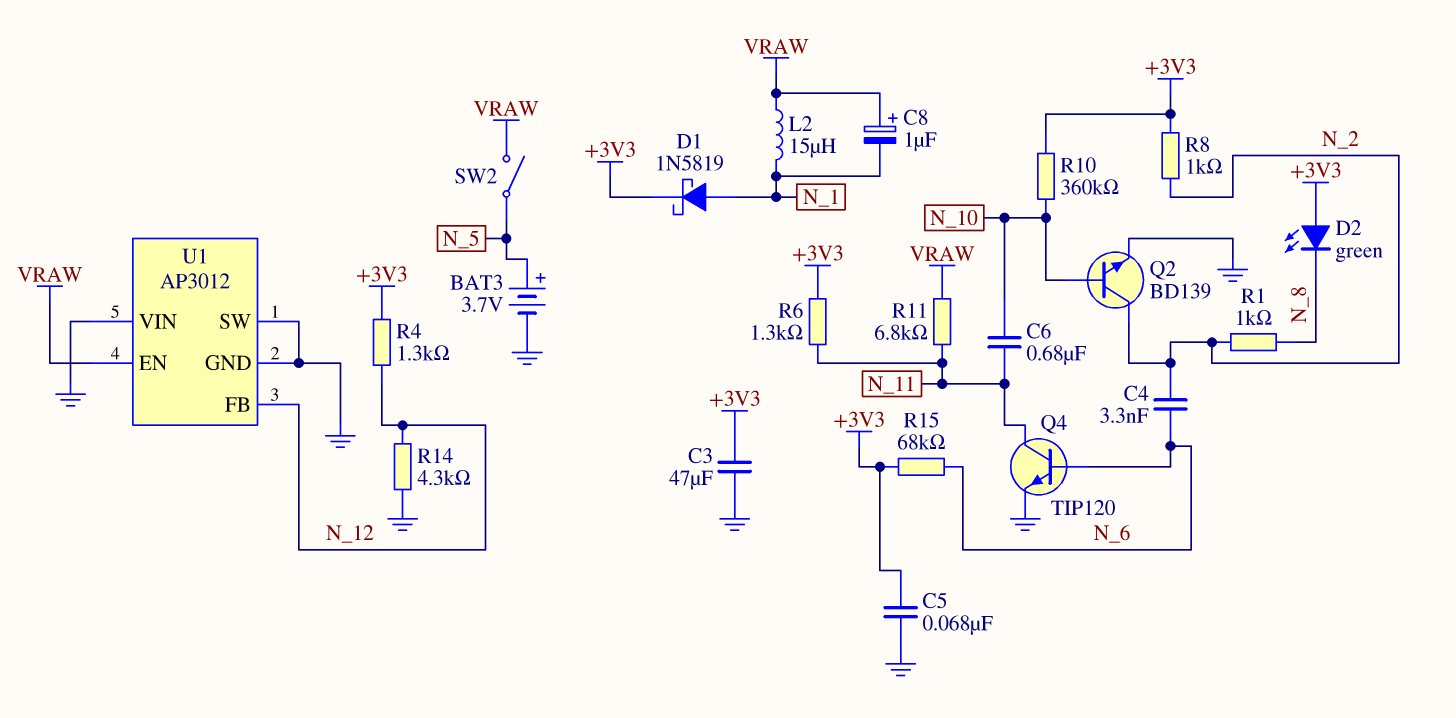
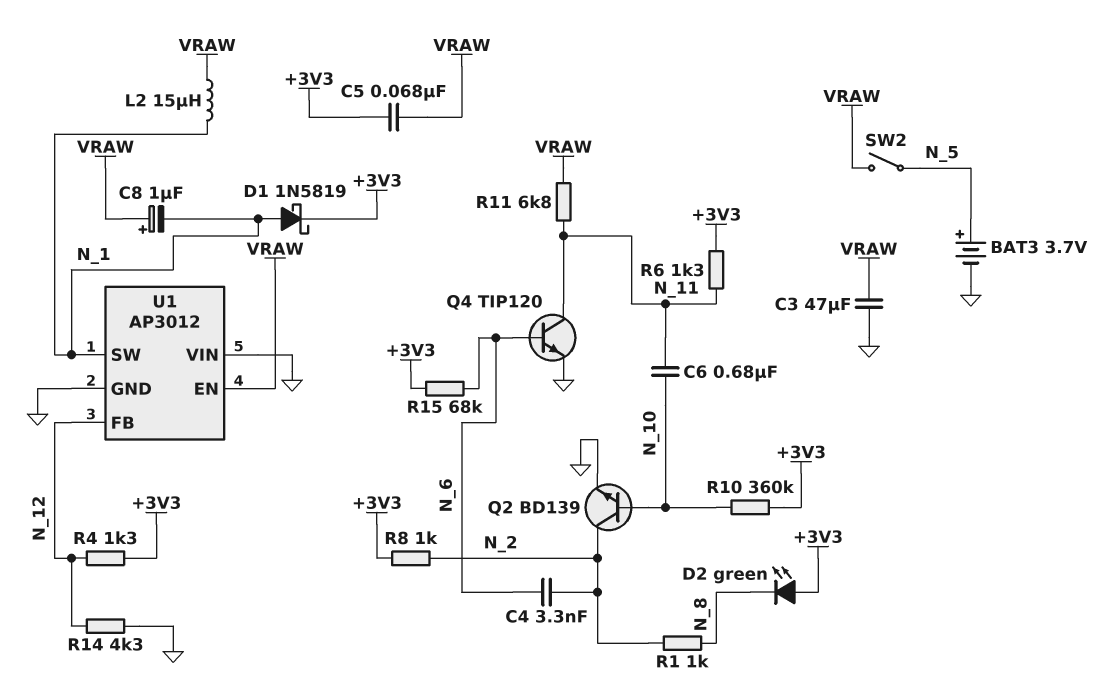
C3: 47uF (+3V3, GND) -> 47uF (GND, VRAW)
C5: 68nF (+3V3, GND) -> 68nF (+3V3, VRAW)
U1 pin SW: GND -> N_1

